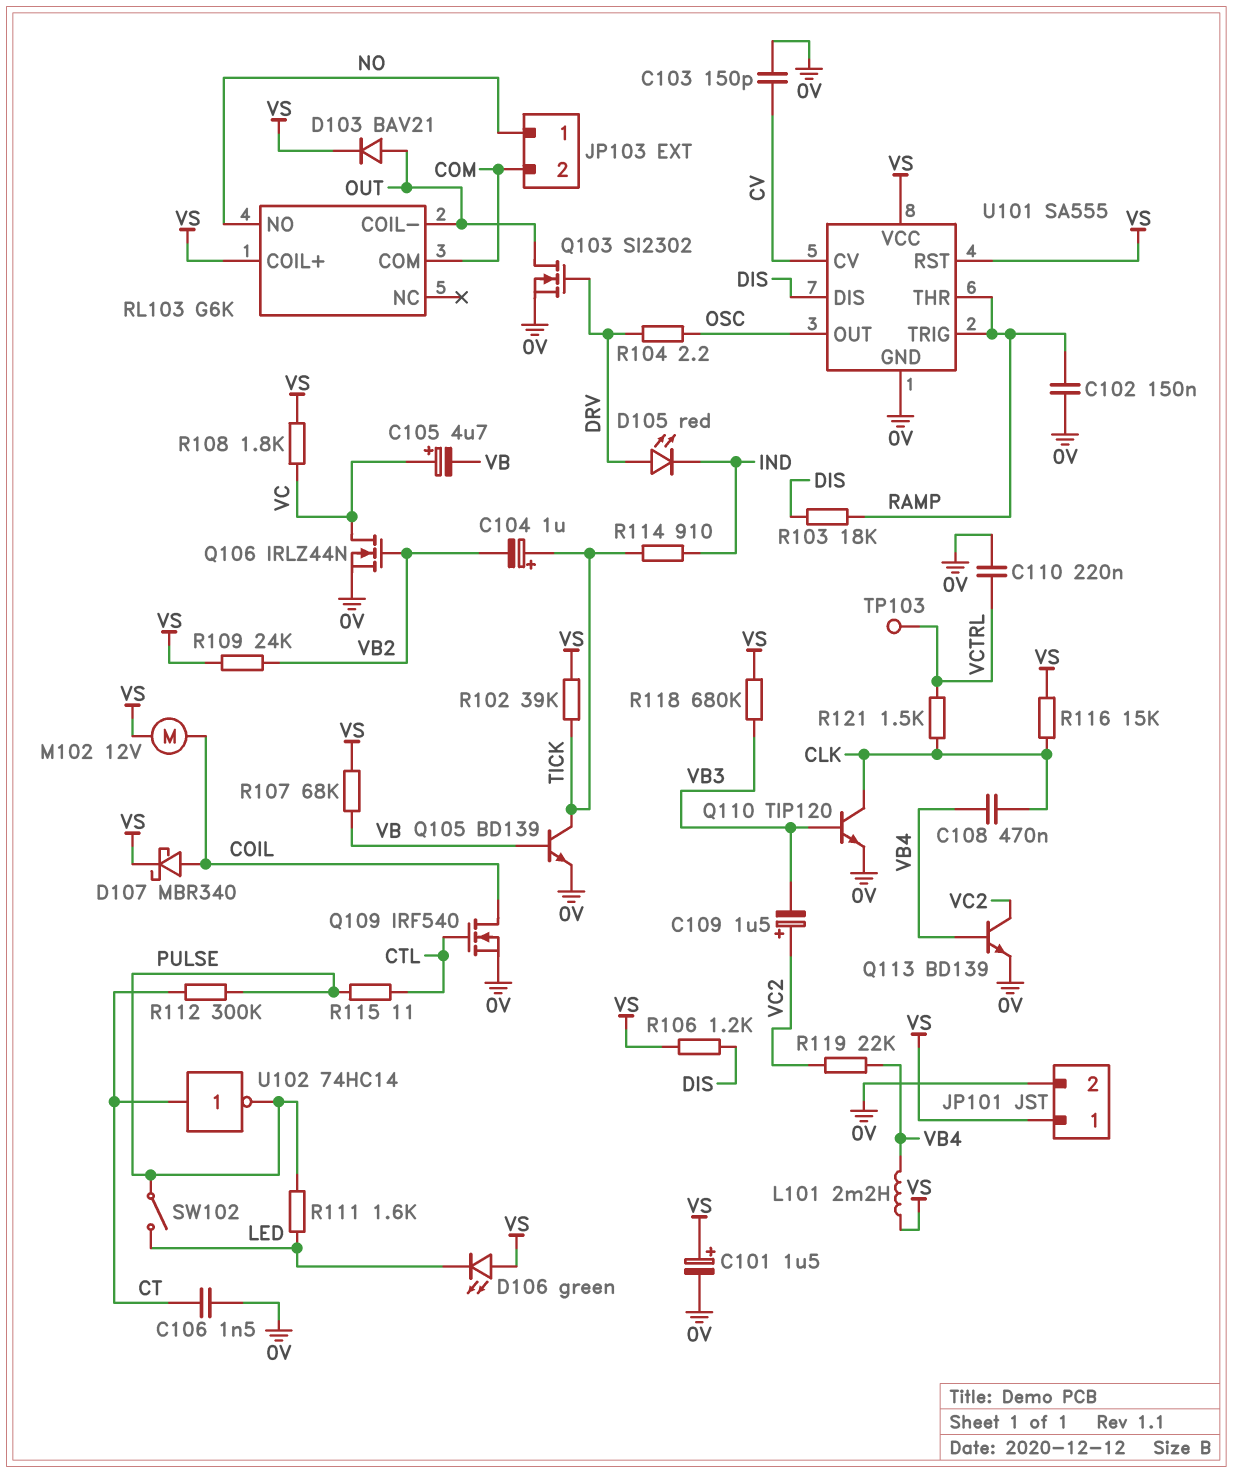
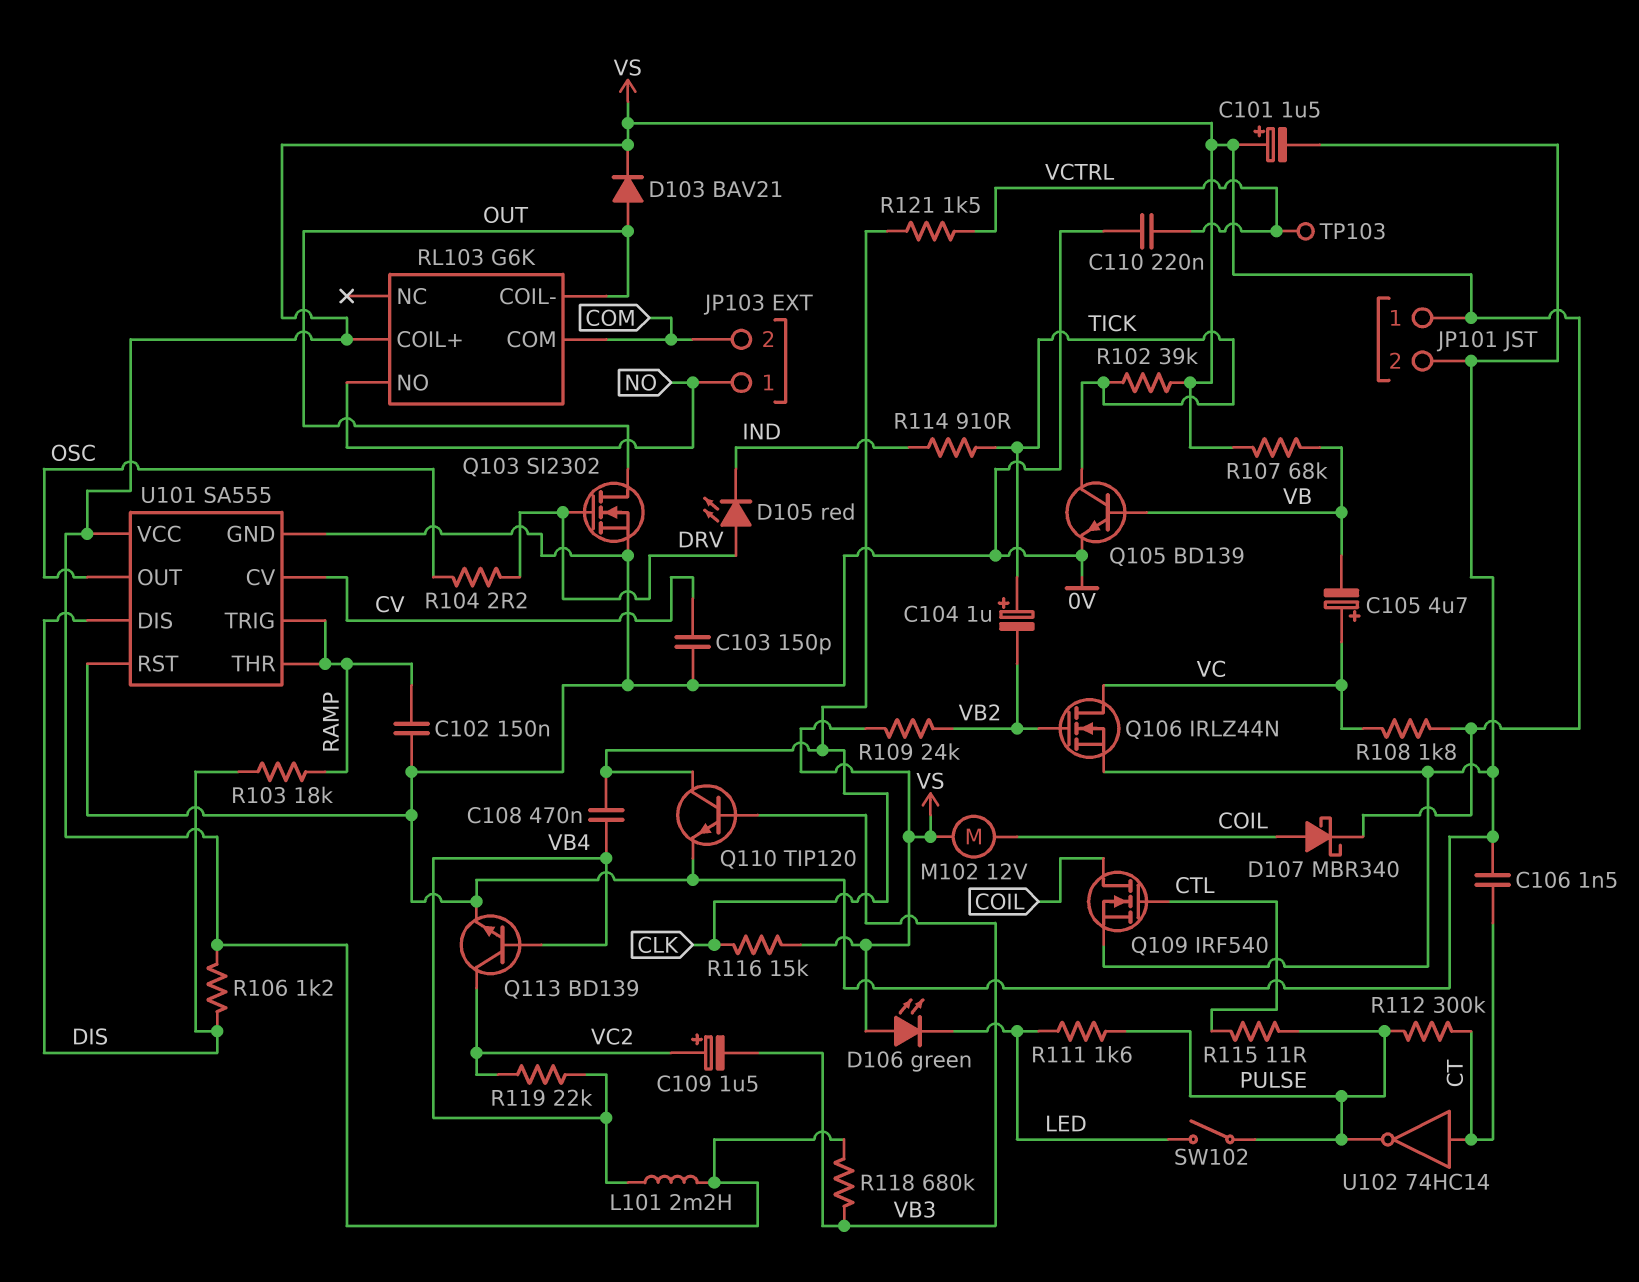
U101 pin RST: VS -> 0V

